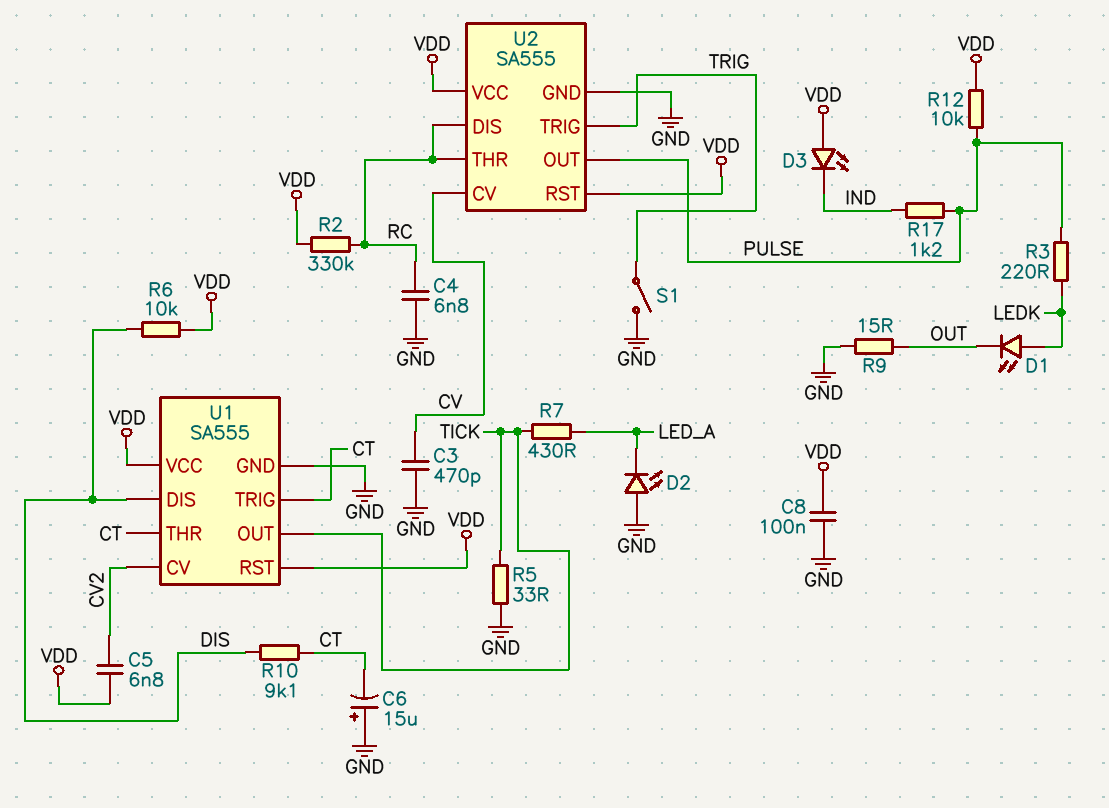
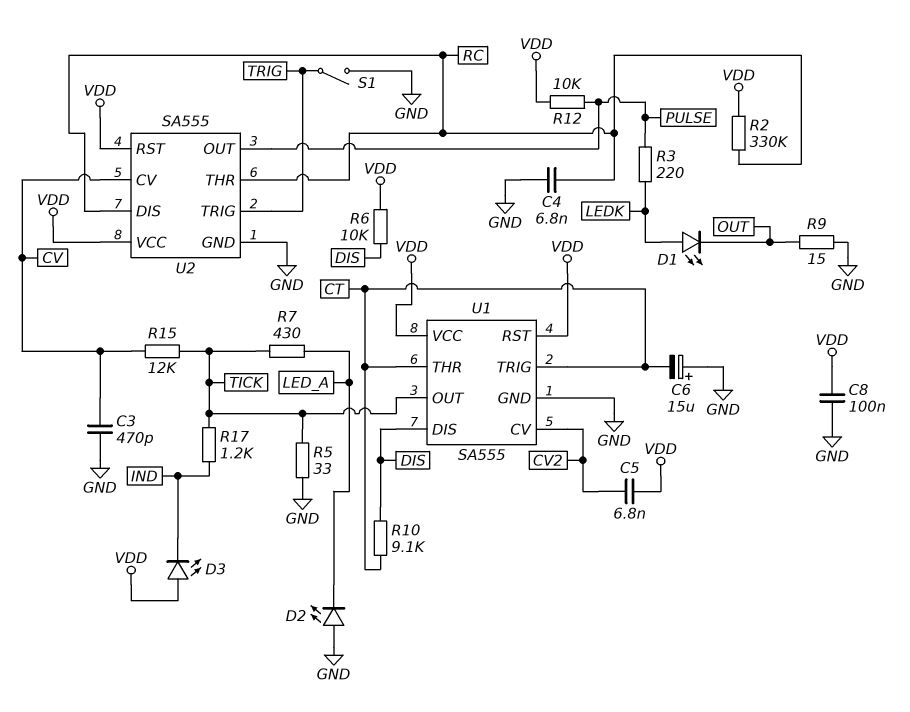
R15: none -> 12k (CV, TICK)
R17: 1.2k (IND, PULSE) -> 1.2k (IND, TICK)

